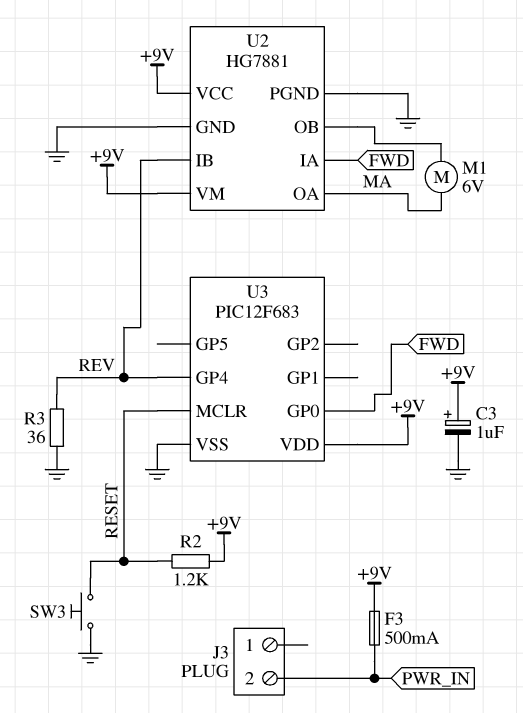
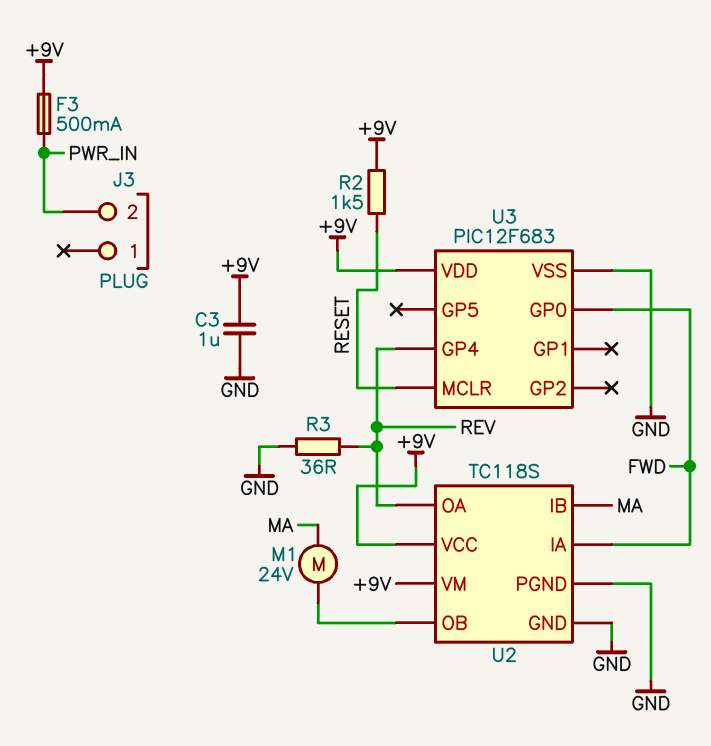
C3: 1uF (plus +9V, minus GND) -> 1uF (+9V, GND)
M1: motor 6V (MA, U2/OB) -> motor 24V (MA, U2/OB)
R2: 1.2k (+9V, RESET) -> 1.5k (+9V, RESET)
SW3: button (GND, RESET) -> none
U2: HG7881 -> TC118S
U2 pin IB: REV -> MA
U2 pin OA: MA -> REV

